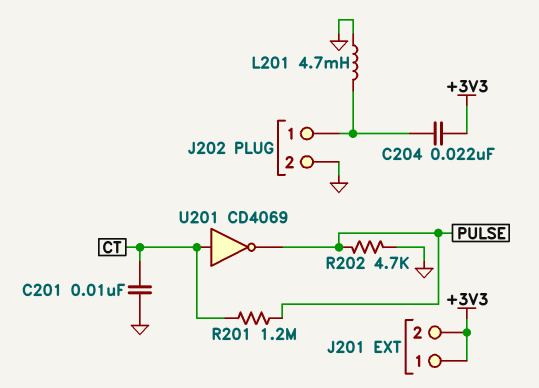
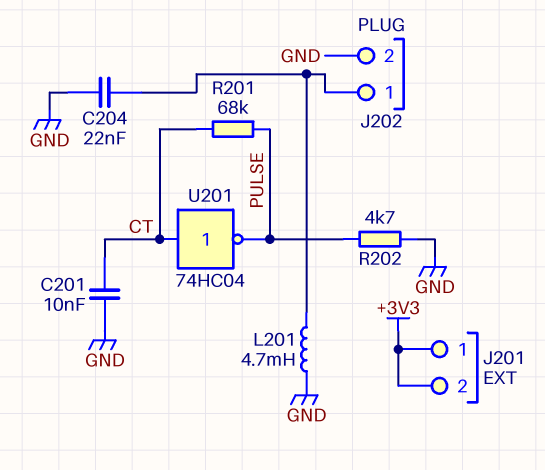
C204: 22nF (+3V3, J202/1) -> 22nF (GND, J202/1)
R201: 1.2M (CT, PULSE) -> 68k (CT, PULSE)
U201: NOT CD4069 (in CT, out PULSE) -> NOT 74HC04 (in CT, out PULSE)

